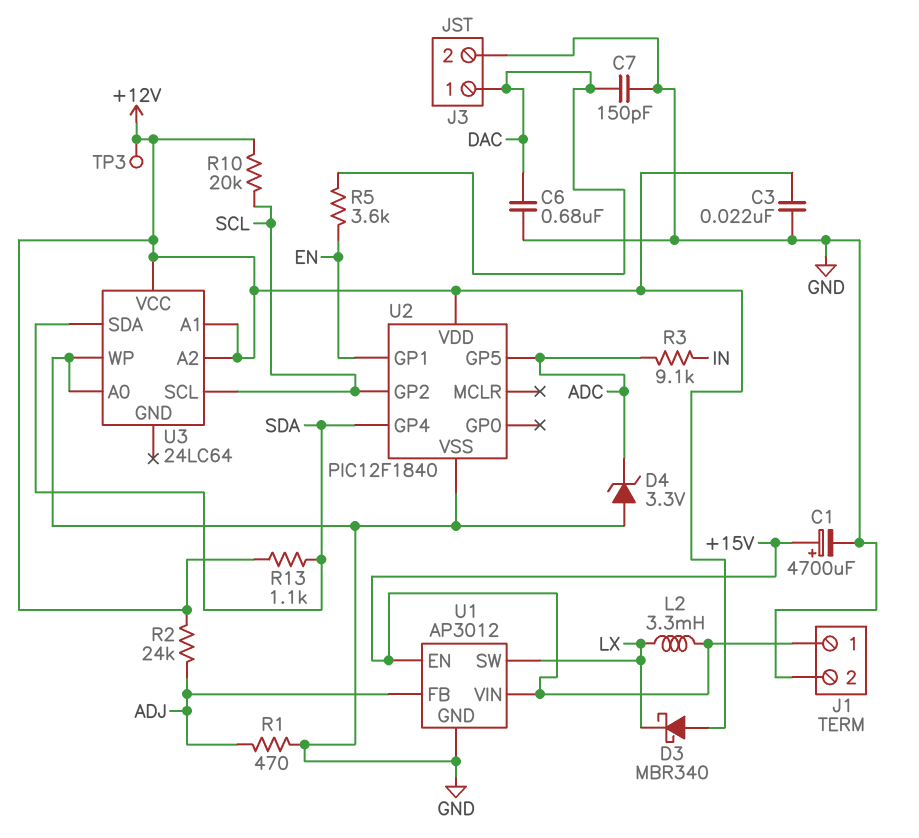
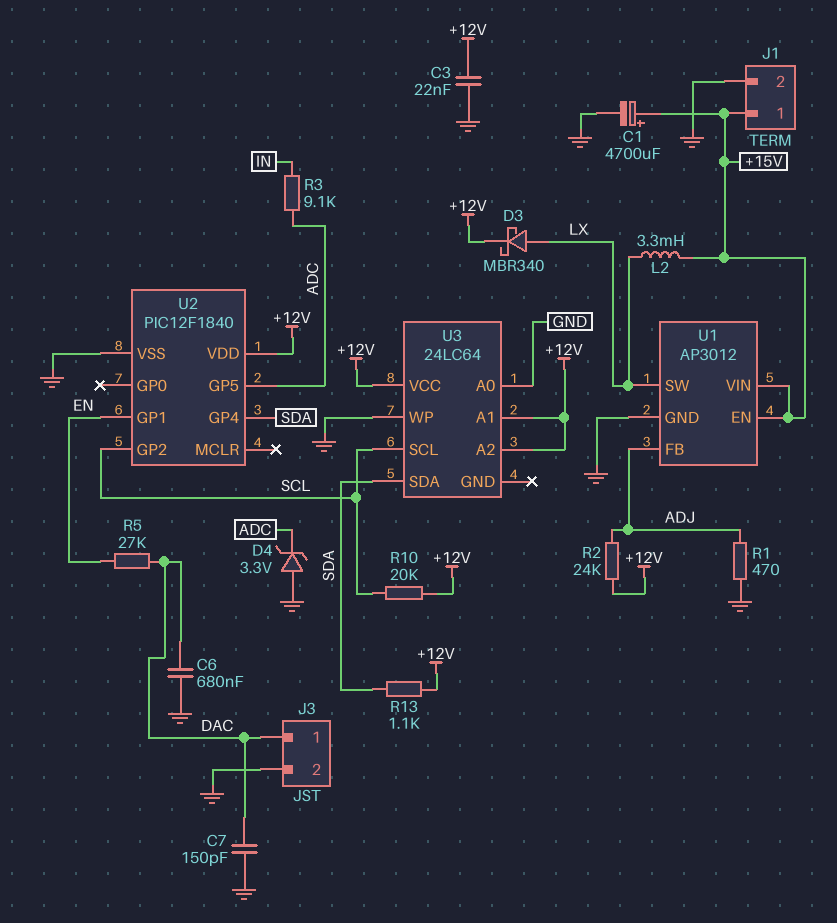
D3: schottky MBR340 (A +12V, K LX) -> schottky MBR340 (A LX, K +12V)
R5: 3.6k (DAC, EN) -> 27k (DAC, EN)
TP3: test point (+12V) -> none

